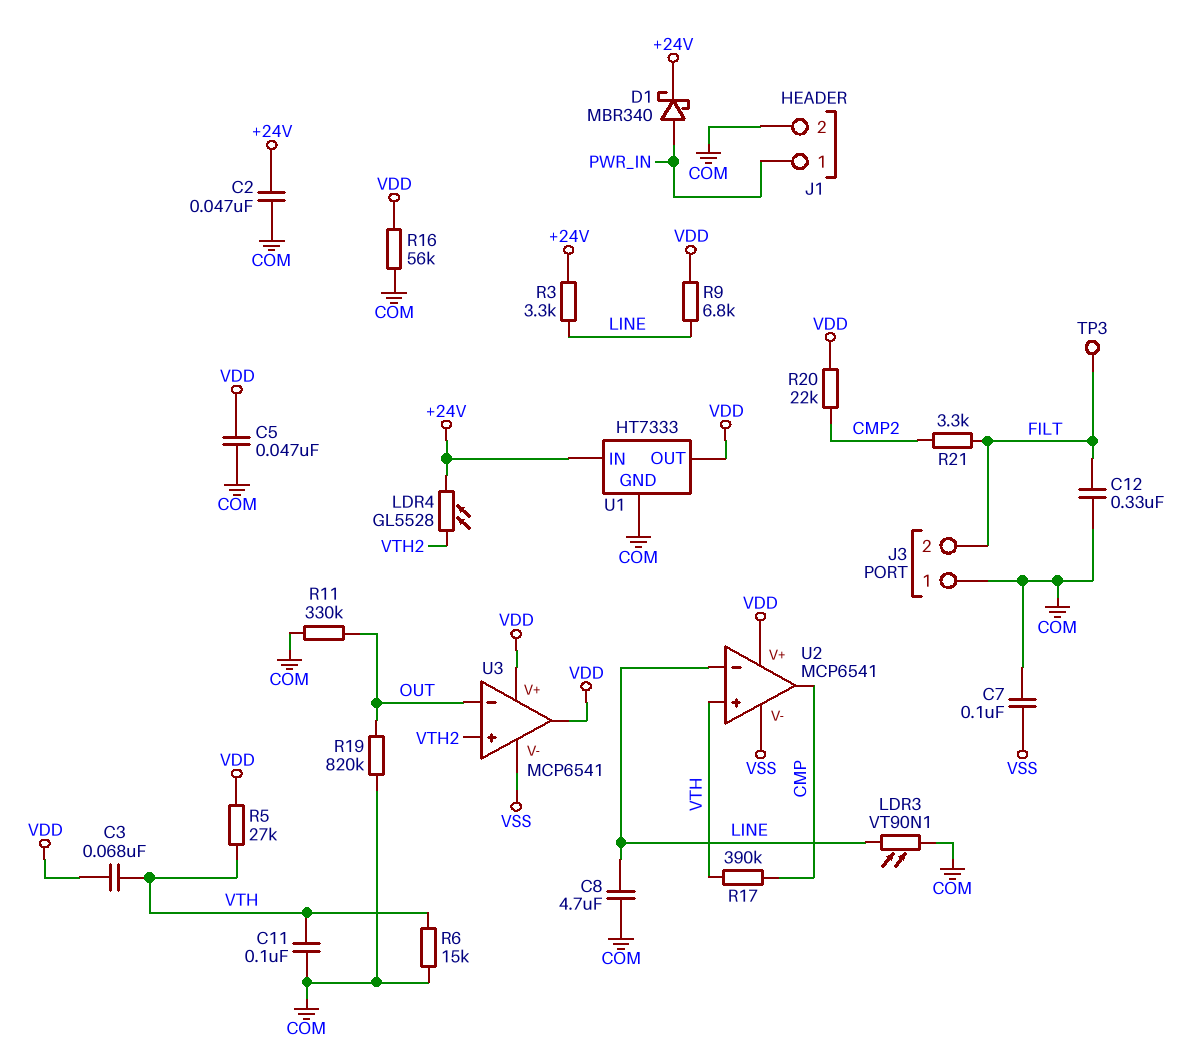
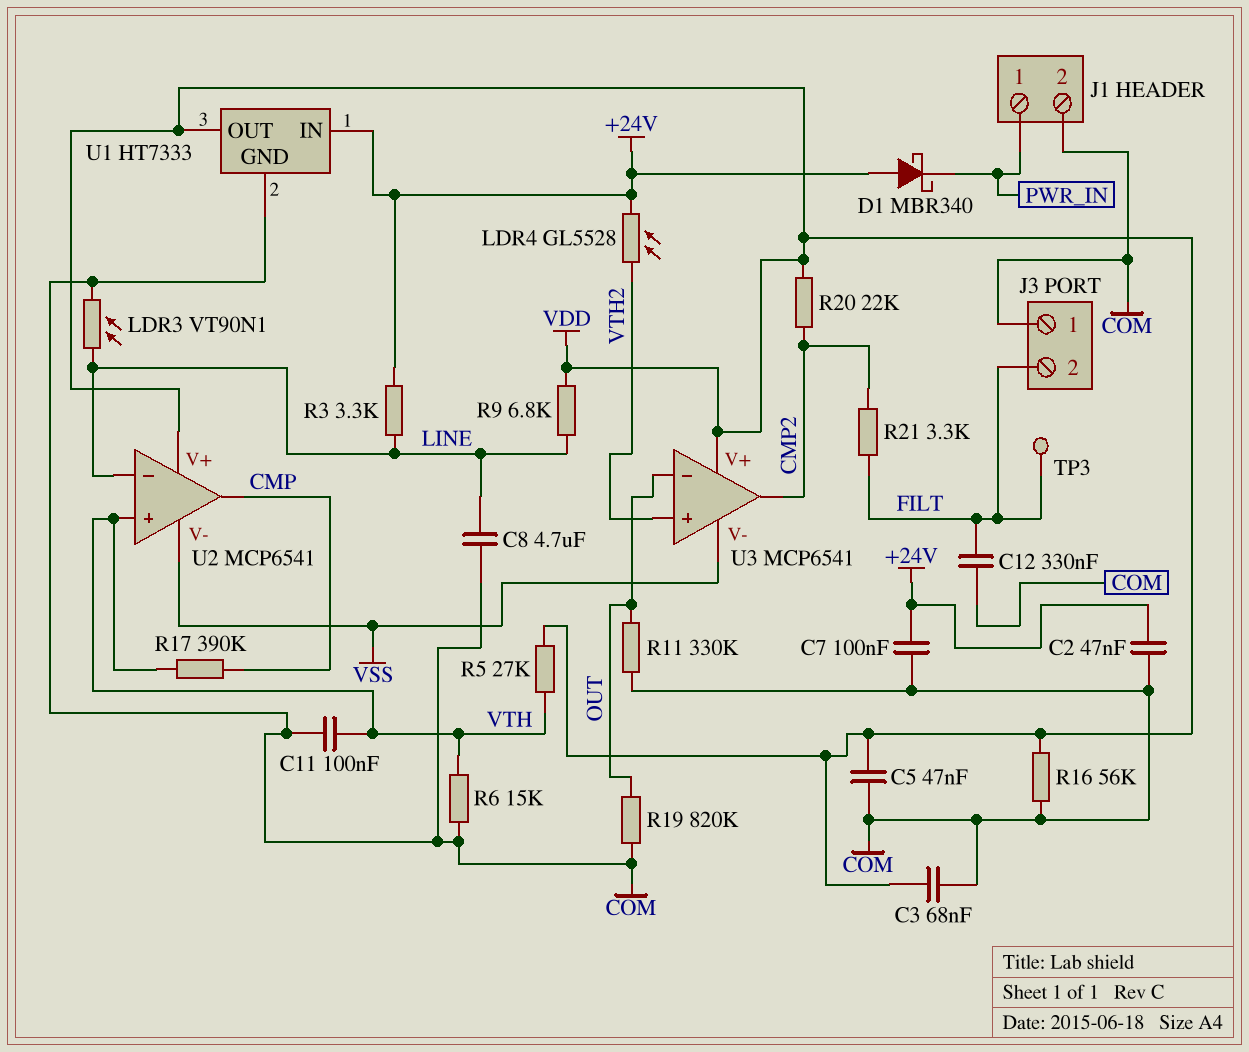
C3: 68nF (VDD, VTH) -> 68nF (COM, VDD)
C7: 100nF (COM, VSS) -> 100nF (+24V, COM)
D1: schottky MBR340 (A PWR_IN, K +24V) -> schottky MBR340 (A +24V, K PWR_IN)
U3 pin out: VDD -> CMP2

